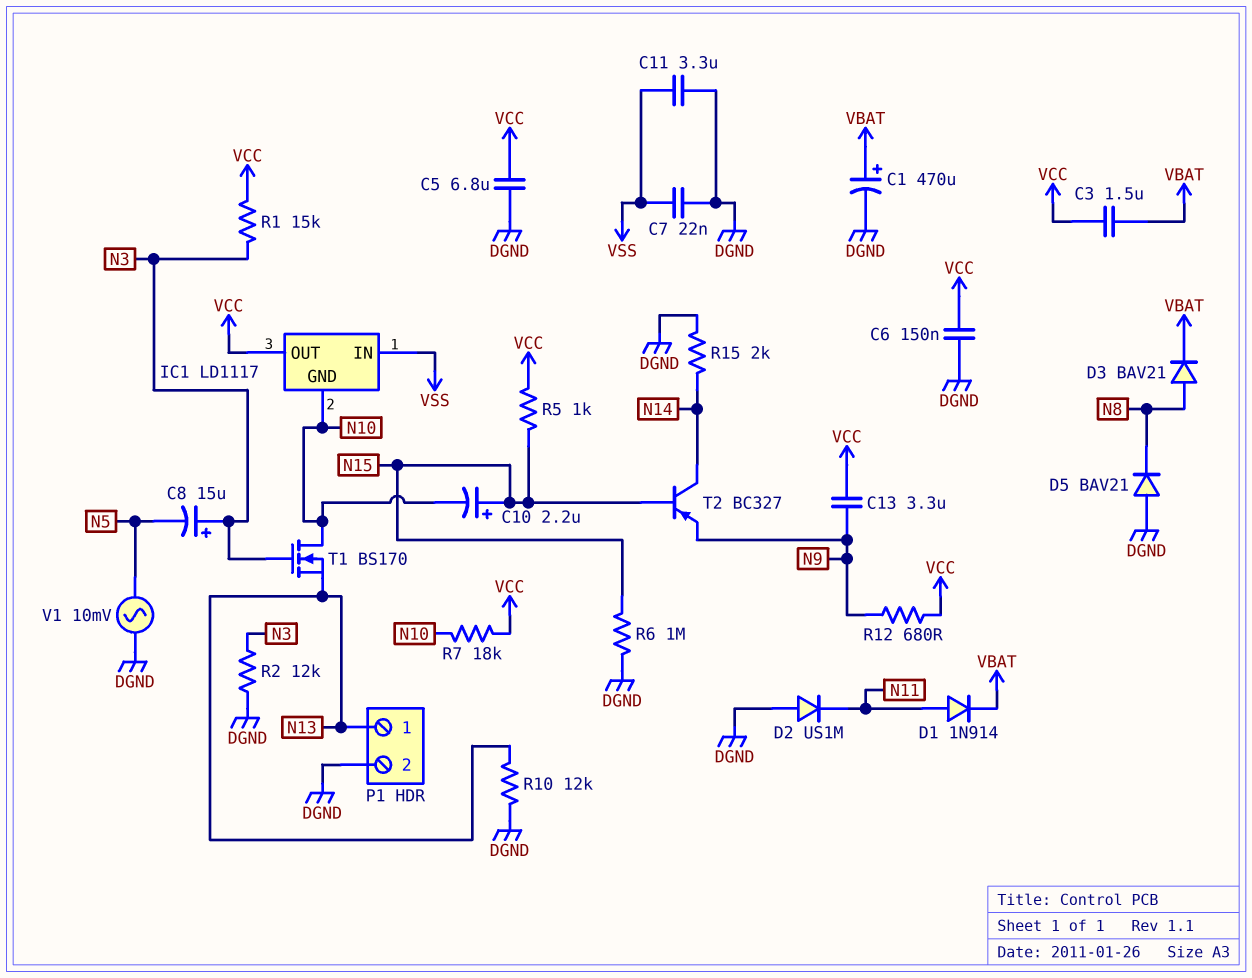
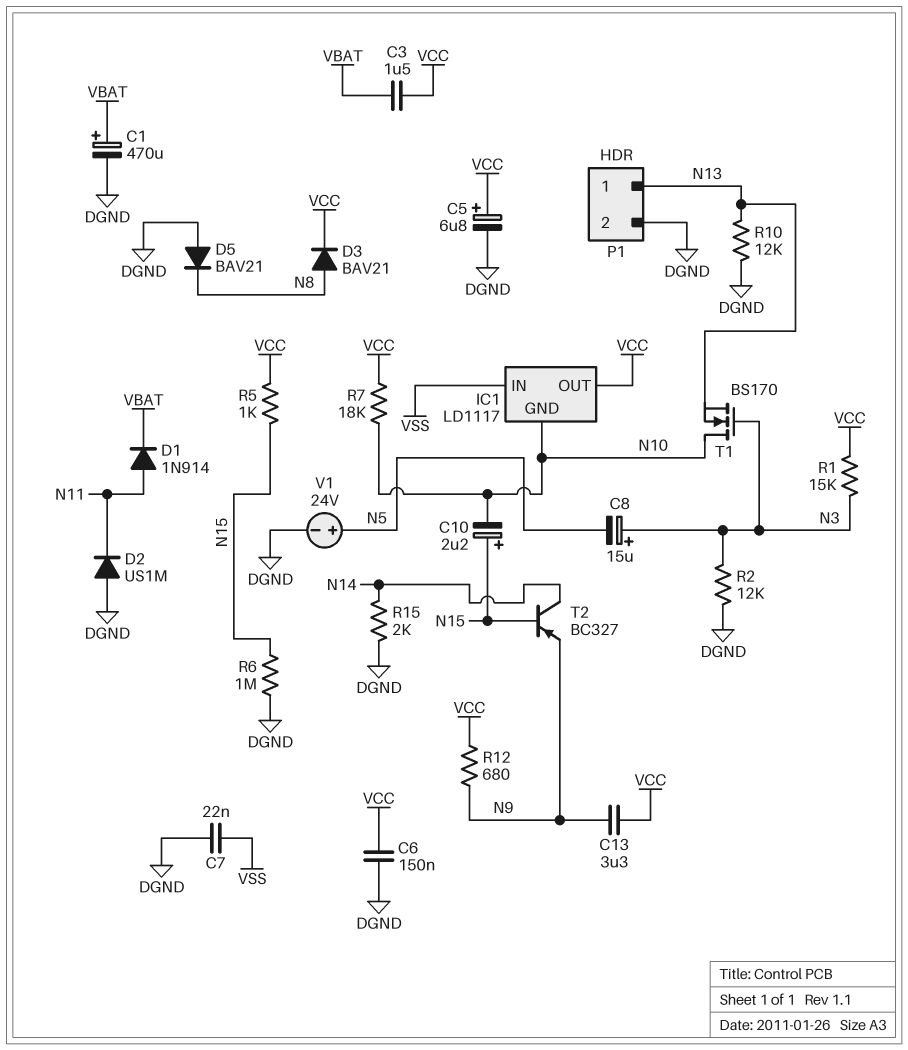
C5: 6.8uF (DGND, VCC) -> 6.8uF (plus VCC, minus DGND)
C11: 3.3uF (DGND, VSS) -> none
D3: diode BAV21 (A N8, K VBAT) -> diode BAV21 (A N8, K VCC)
V1: AC 10mV (DGND, N5) -> 24V (plus N5, minus DGND)

